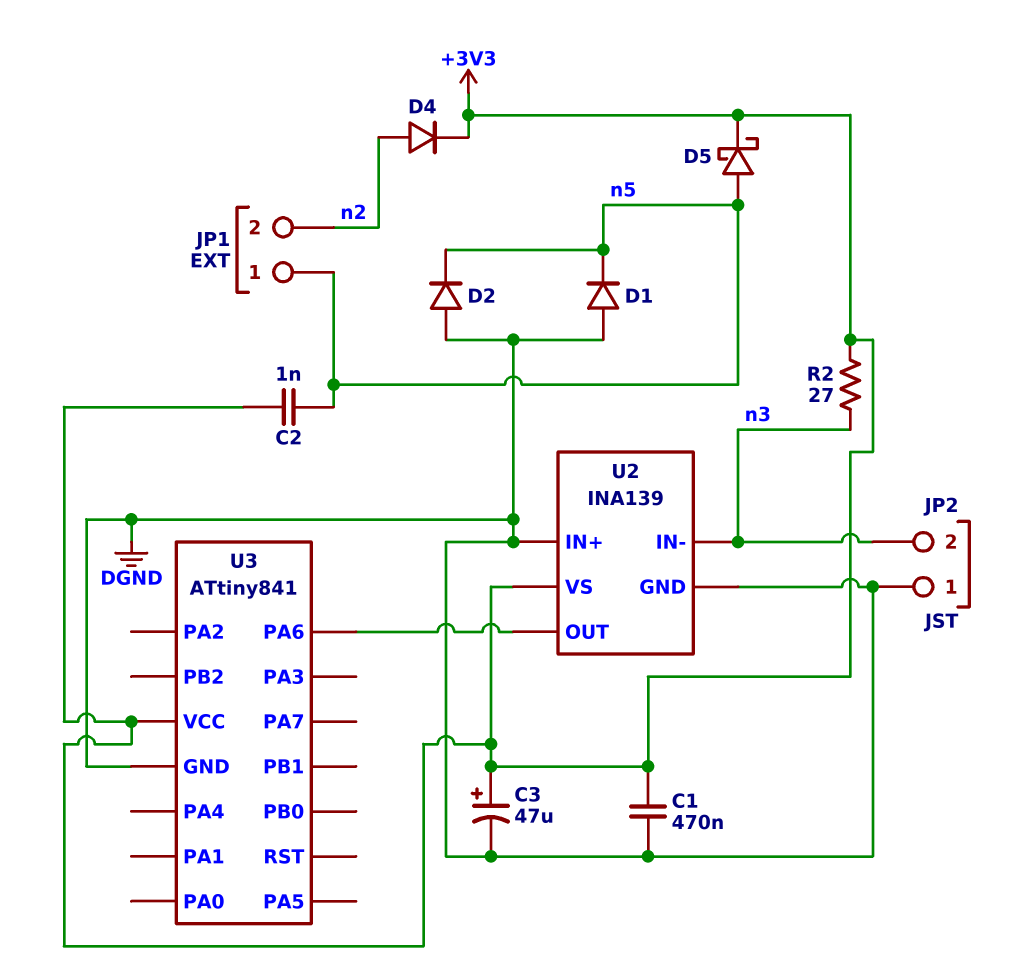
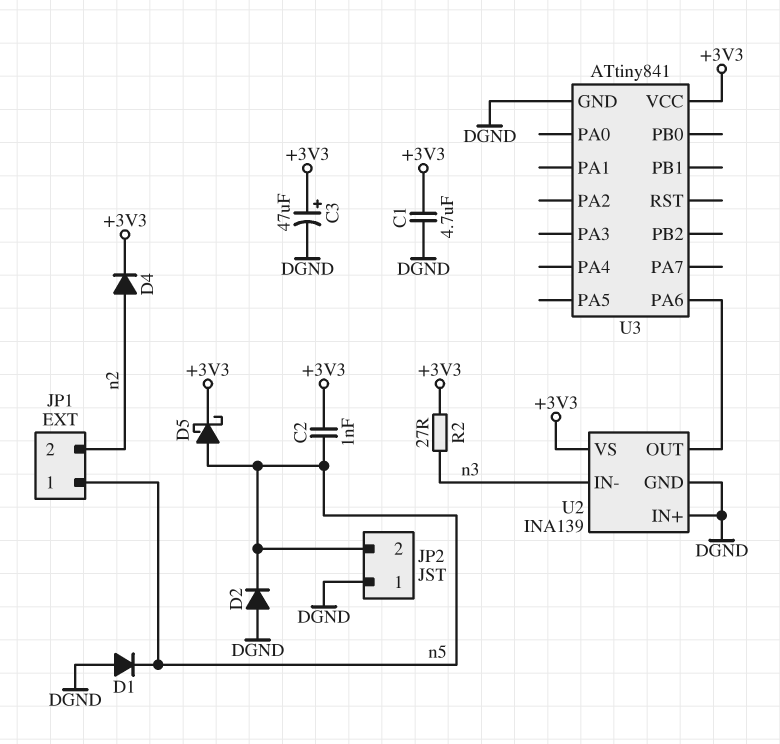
C1: 470nF (+3V3, DGND) -> 4.7uF (+3V3, DGND)
JP2 pin 2: n3 -> n5

